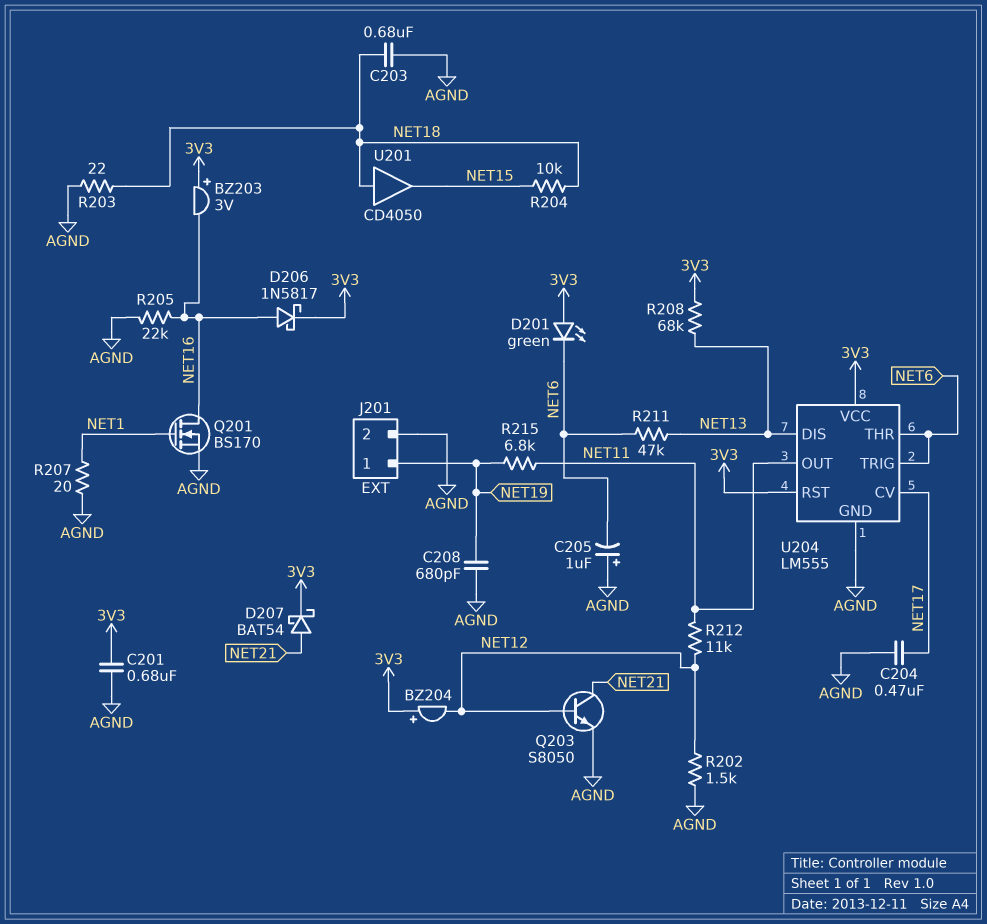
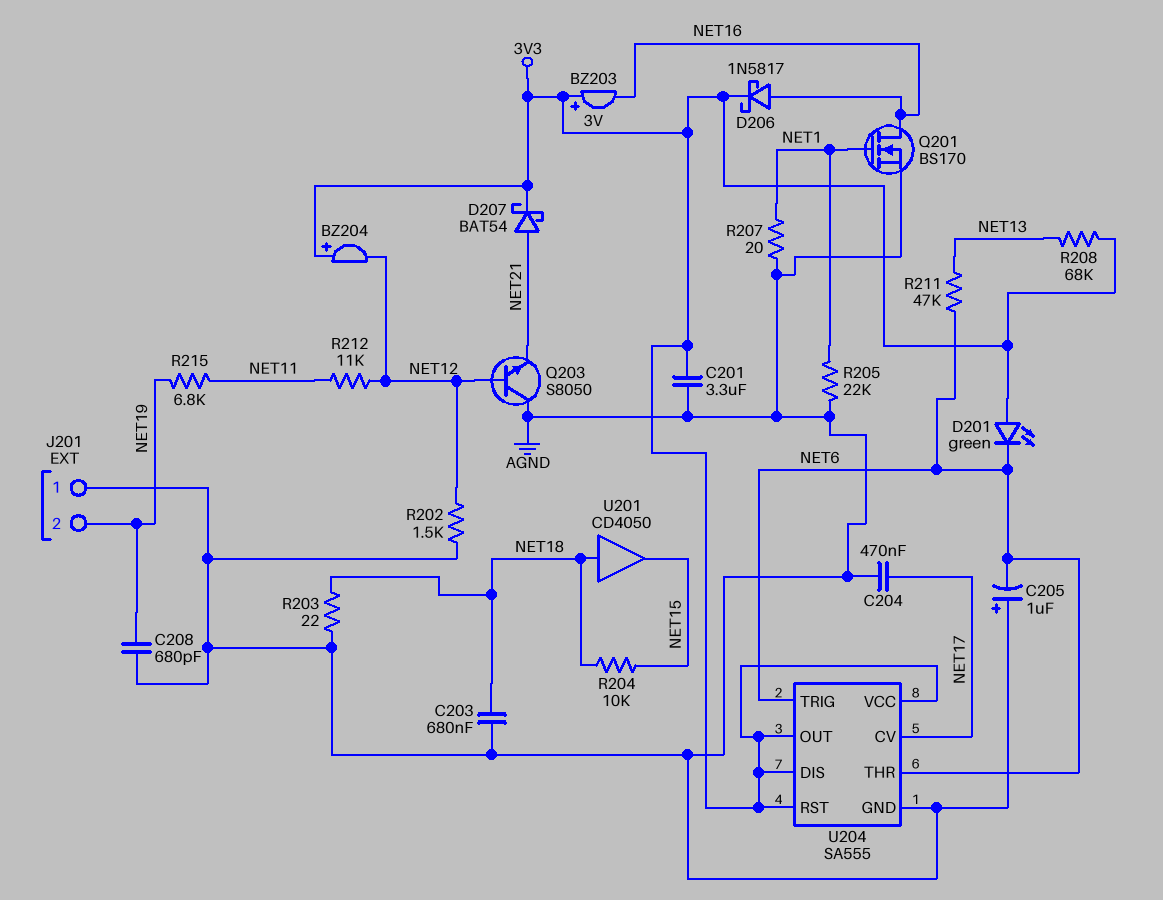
C201: 680nF (3V3, AGND) -> 3.3uF (3V3, AGND)
J201 pin 1: NET19 -> AGND
J201 pin 2: AGND -> NET19
Q203: NPN S8050 (B NET12, C NET21, E AGND) -> NPN S8050 (B NET12, C AGND, E NET21)
R205: 22k (AGND, NET16) -> 22k (AGND, NET1)
U204: LM555 -> SA555
U204 pin DIS: NET13 -> 3V3
U204 pin OUT: NET11 -> 3V3

